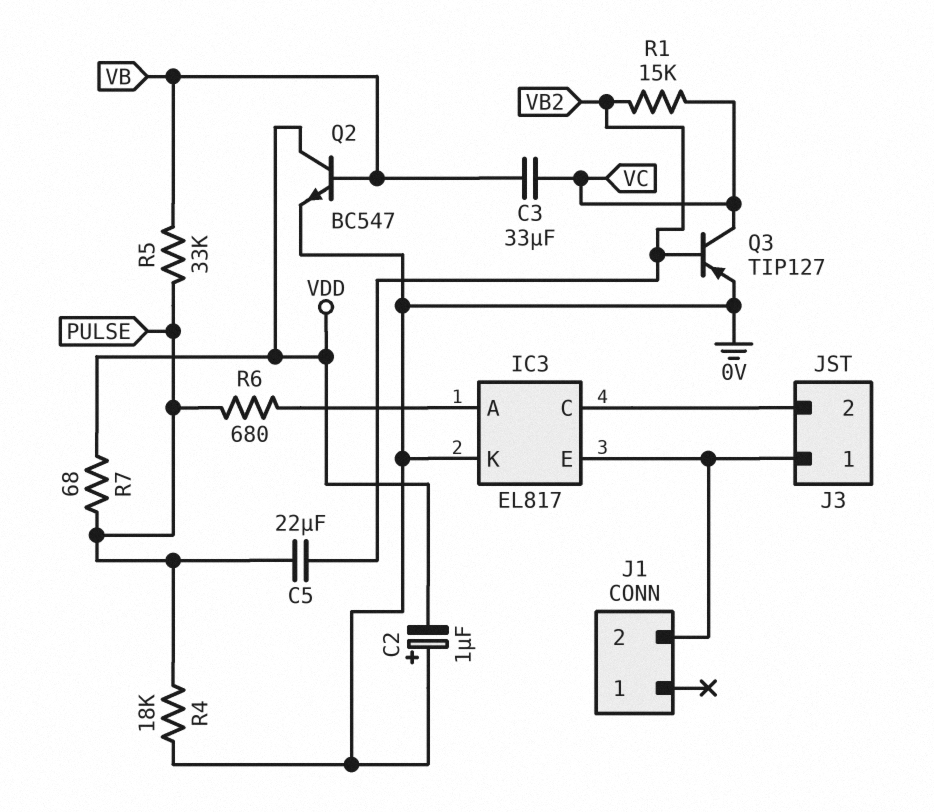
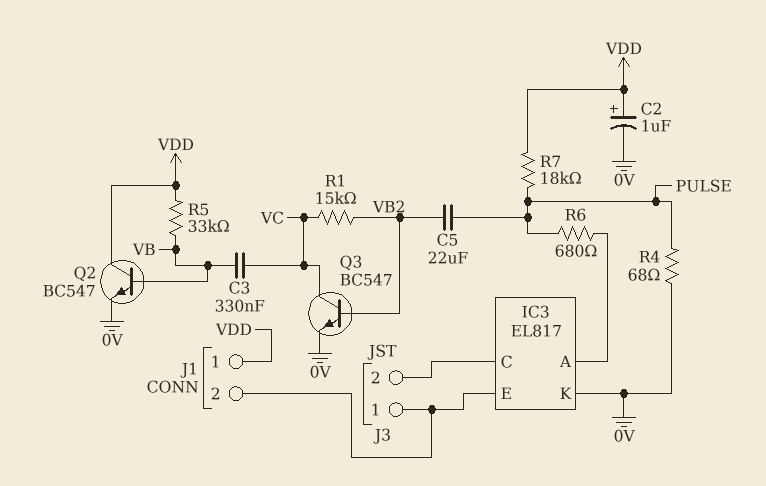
C2: 1uF (plus 0V, minus VDD) -> 1uF (plus VDD, minus 0V)
C3: 33uF (VB, VC) -> 330nF (VB, VC)
J1 pin 1: none -> VDD
Q3: PNP TIP127 (B VB2, C VC, E 0V) -> NPN BC547 (B VB2, C VC, E 0V)
R4: 18k (0V, PULSE) -> 68 (0V, PULSE)
R5: 33k (PULSE, VB) -> 33k (VB, VDD)
R7: 68 (PULSE, VDD) -> 18k (PULSE, VDD)

